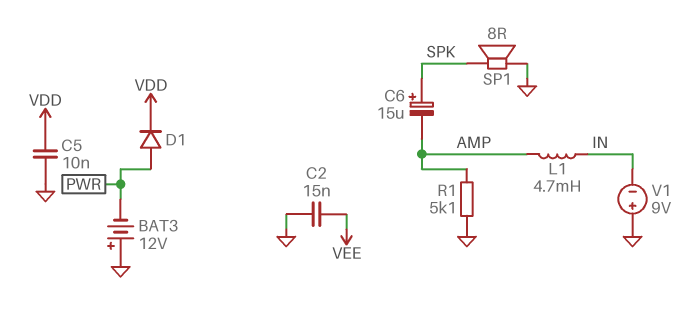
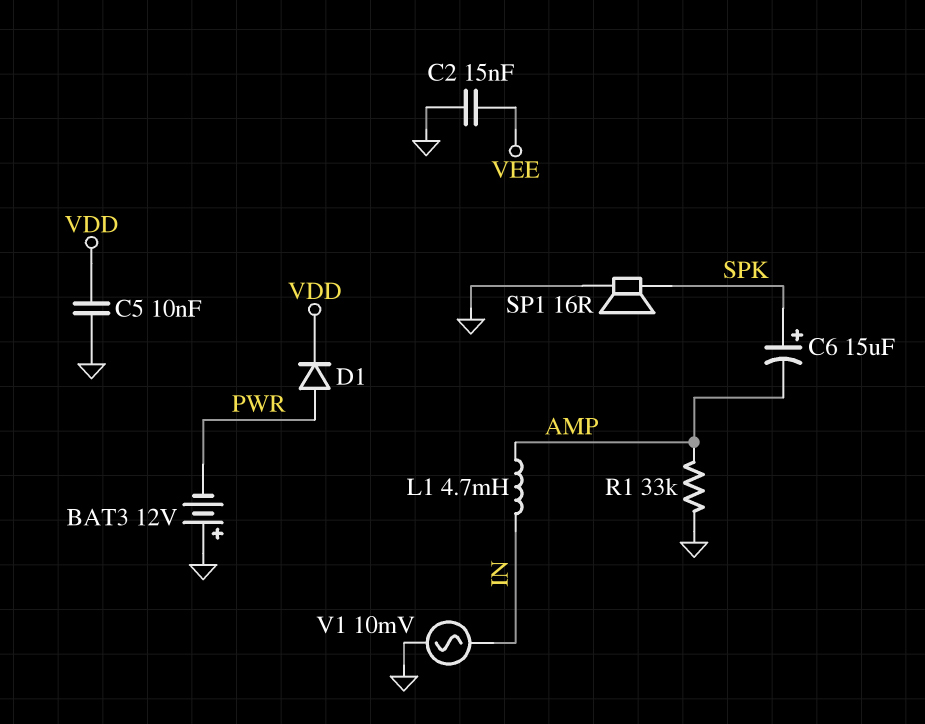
R1: 5.1k (AMP, GND) -> 33k (AMP, GND)
SP1: speaker 8R (GND, SPK) -> speaker 16R (GND, SPK)
V1: 9V (plus GND, minus IN) -> AC 10mV (GND, IN)

